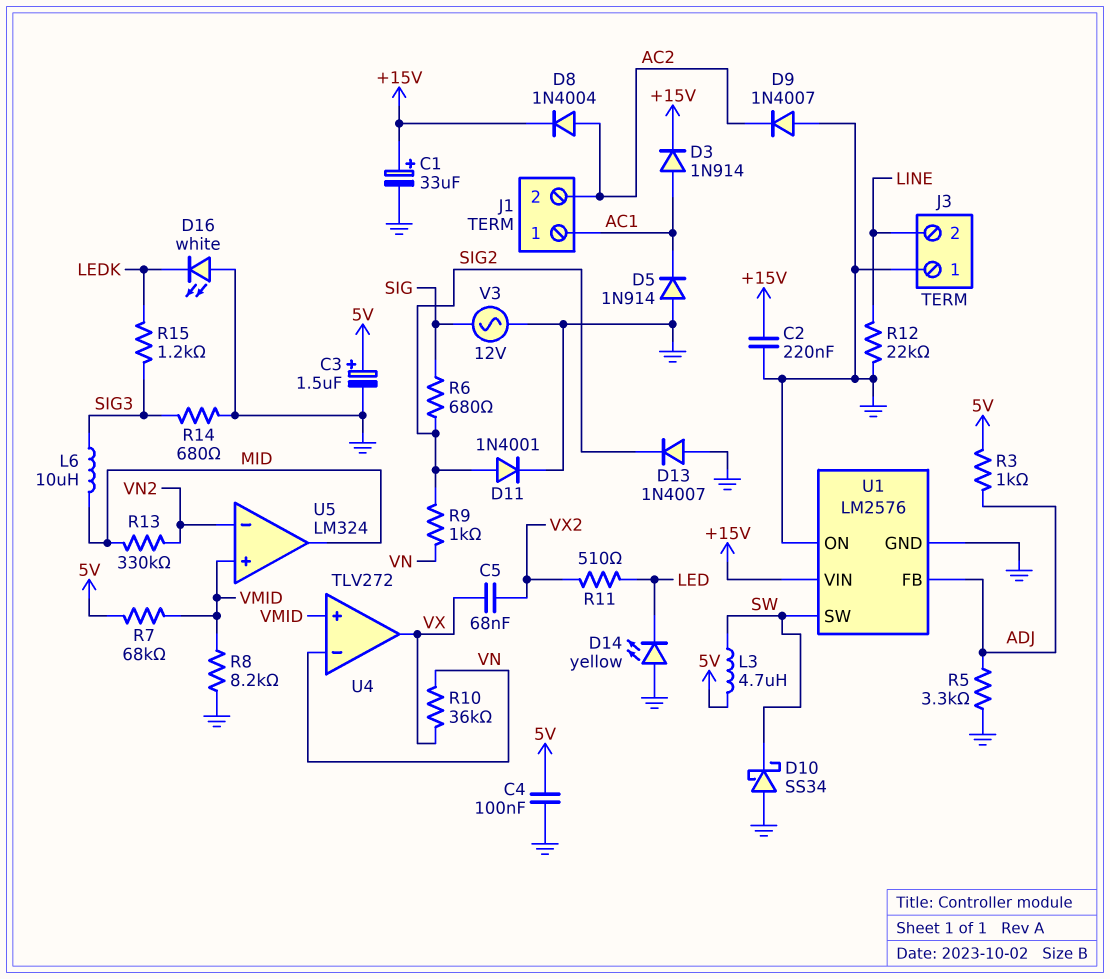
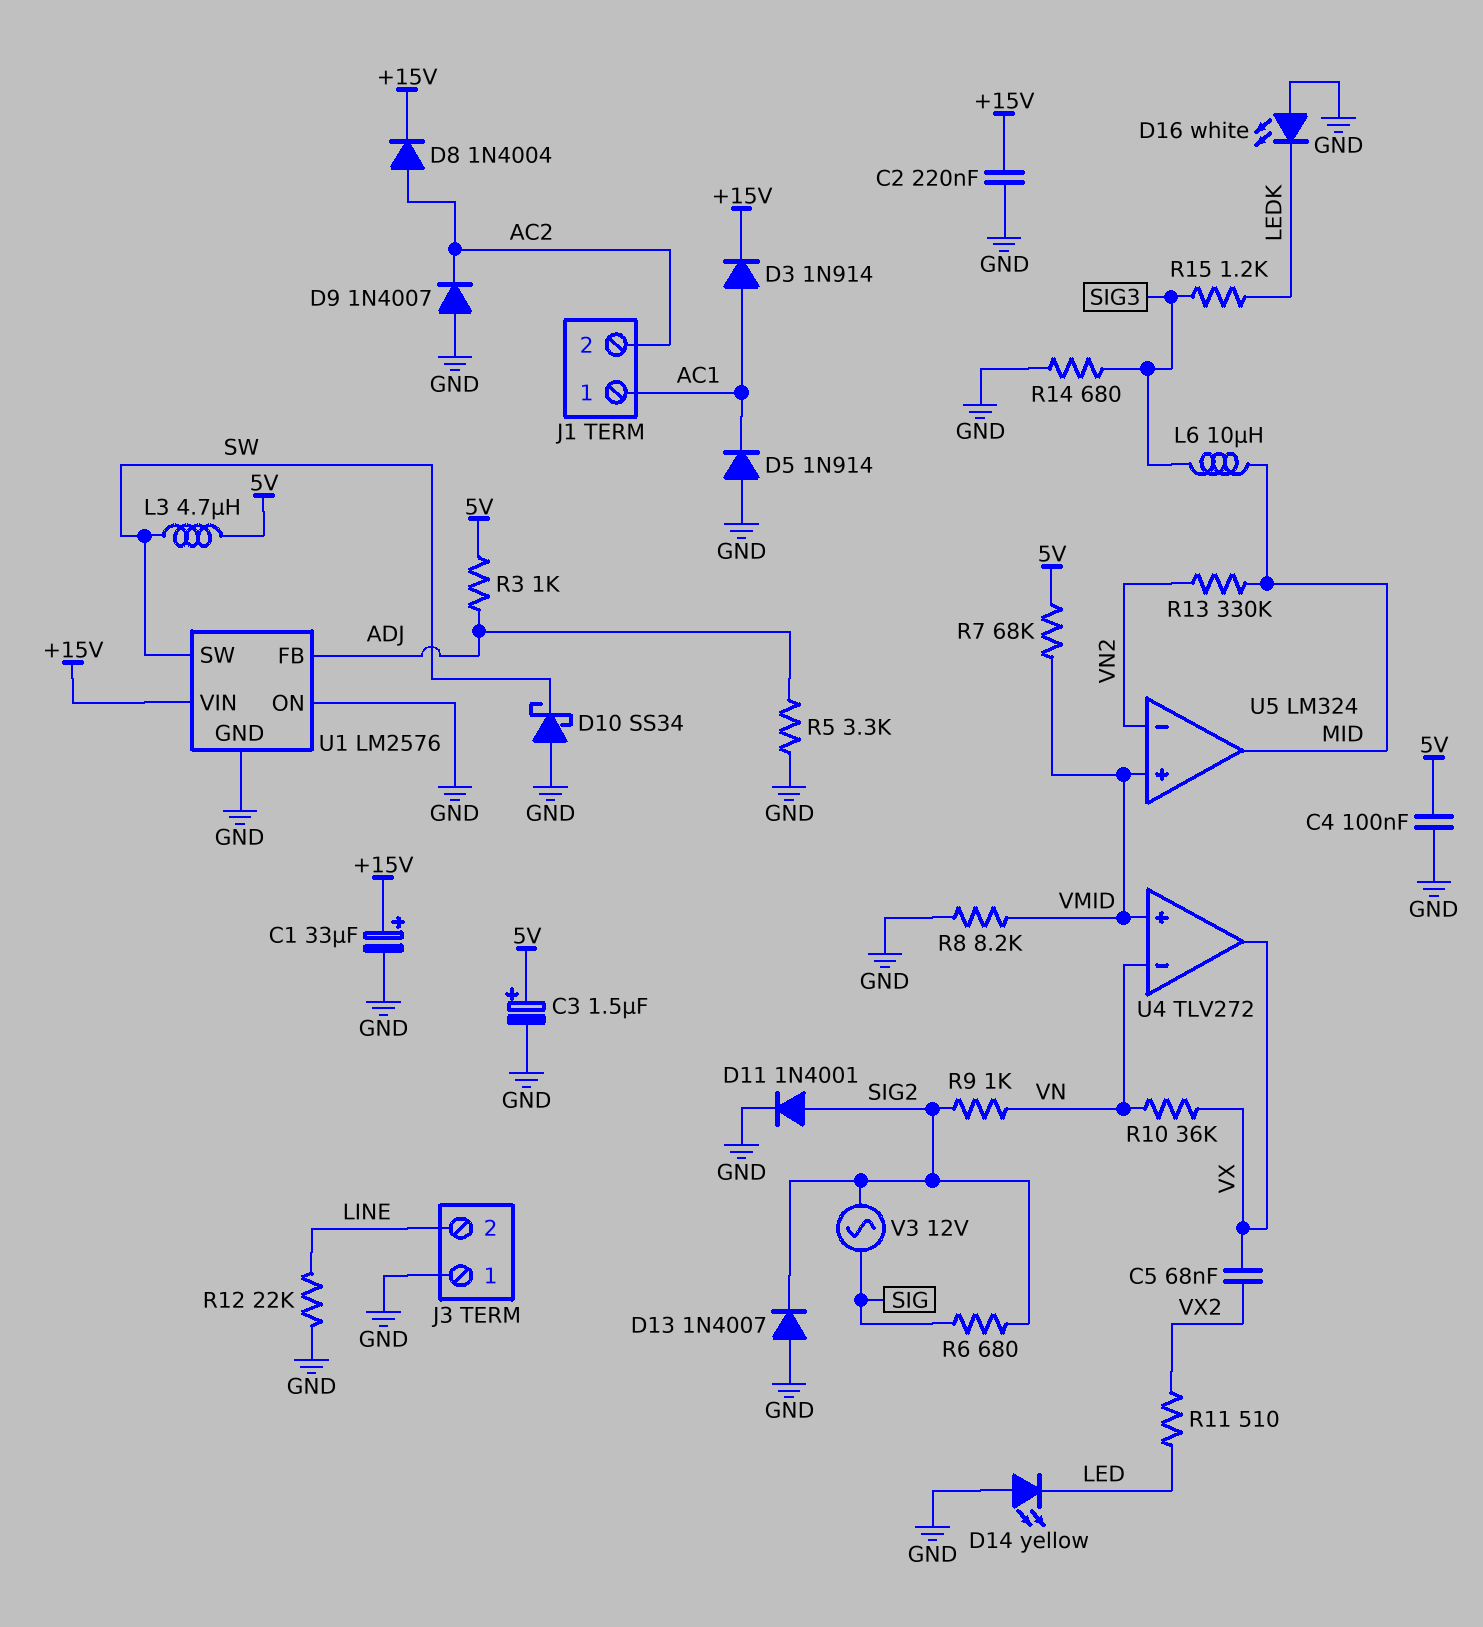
V3: AC 12V (GND, SIG) -> AC 12V (SIG, SIG2)

